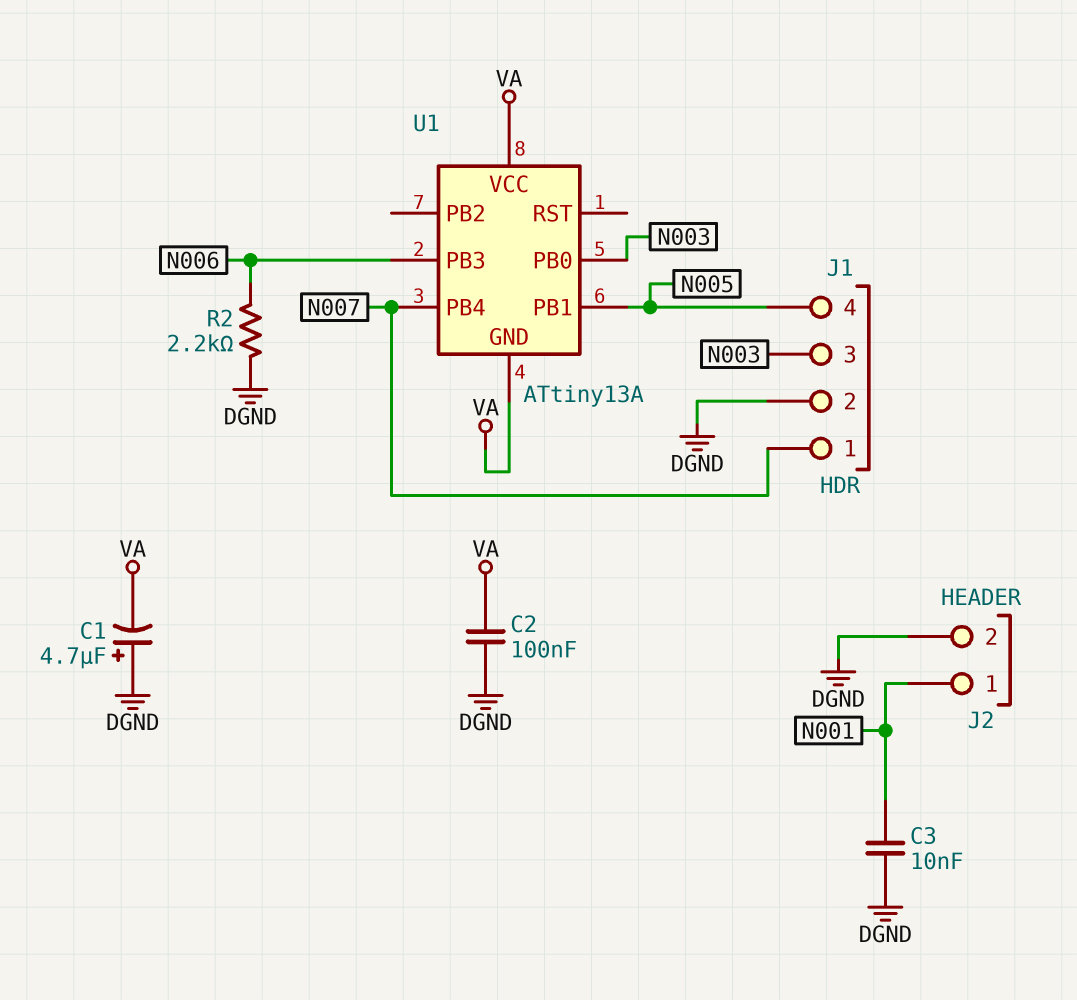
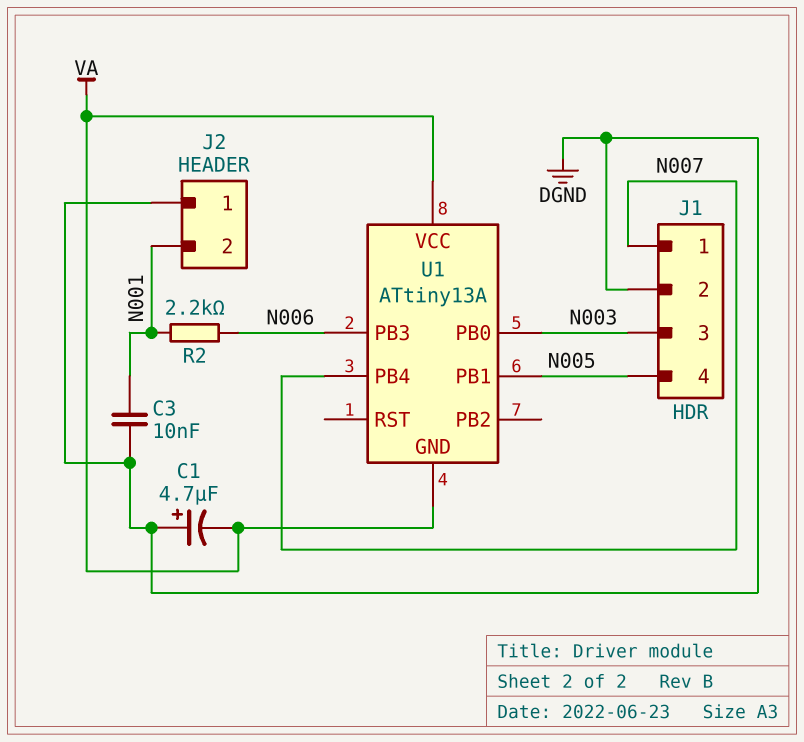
C2: 100nF (DGND, VA) -> none
J2 pin 1: N001 -> DGND
J2 pin 2: DGND -> N001
R2: 2.2k (DGND, N006) -> 2.2k (N001, N006)

